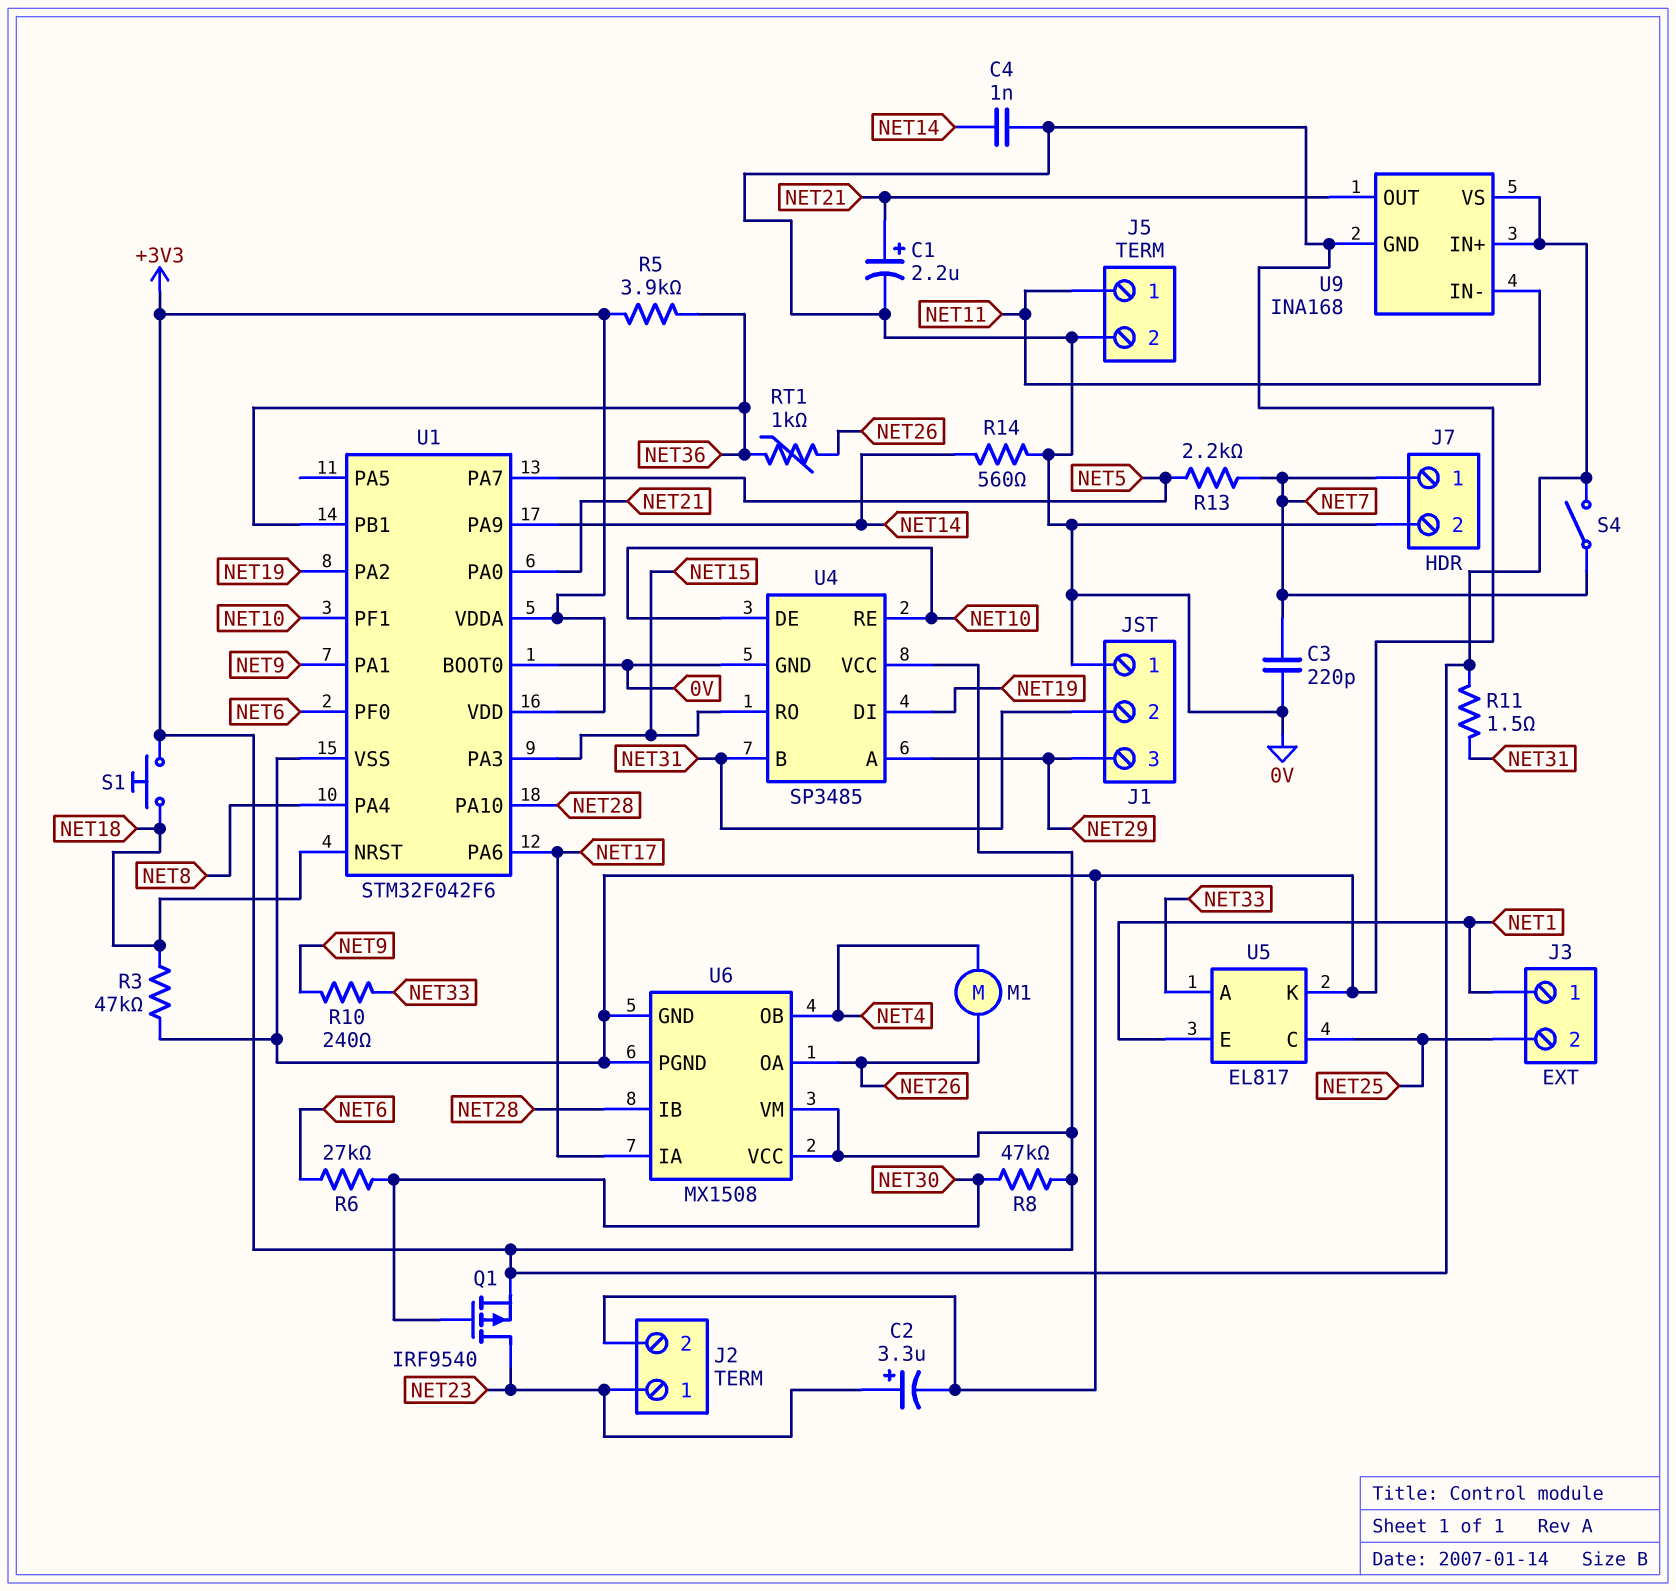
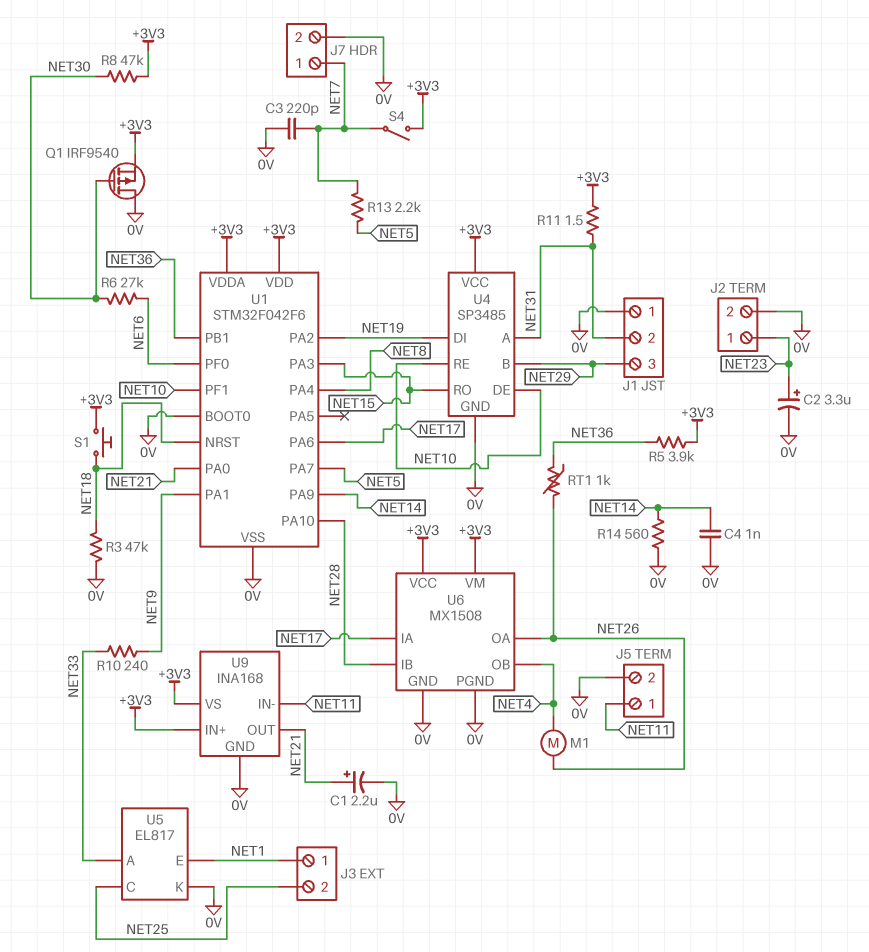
Q1: PMOS IRF9540 (G NET30, D NET23, S +3V3) -> PMOS IRF9540 (G NET30, D 0V, S +3V3)
U4 pin A: NET29 -> NET31
U4 pin B: NET31 -> NET29

